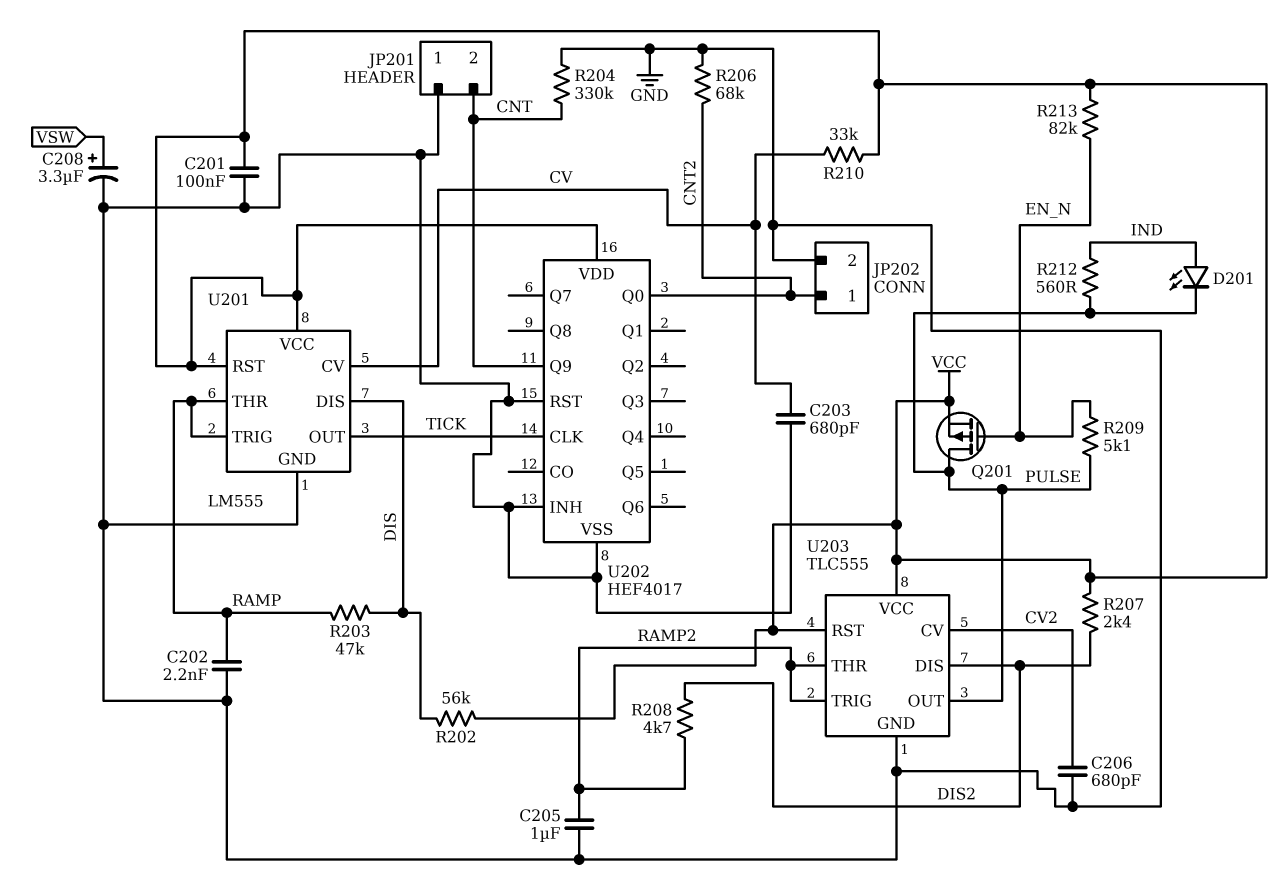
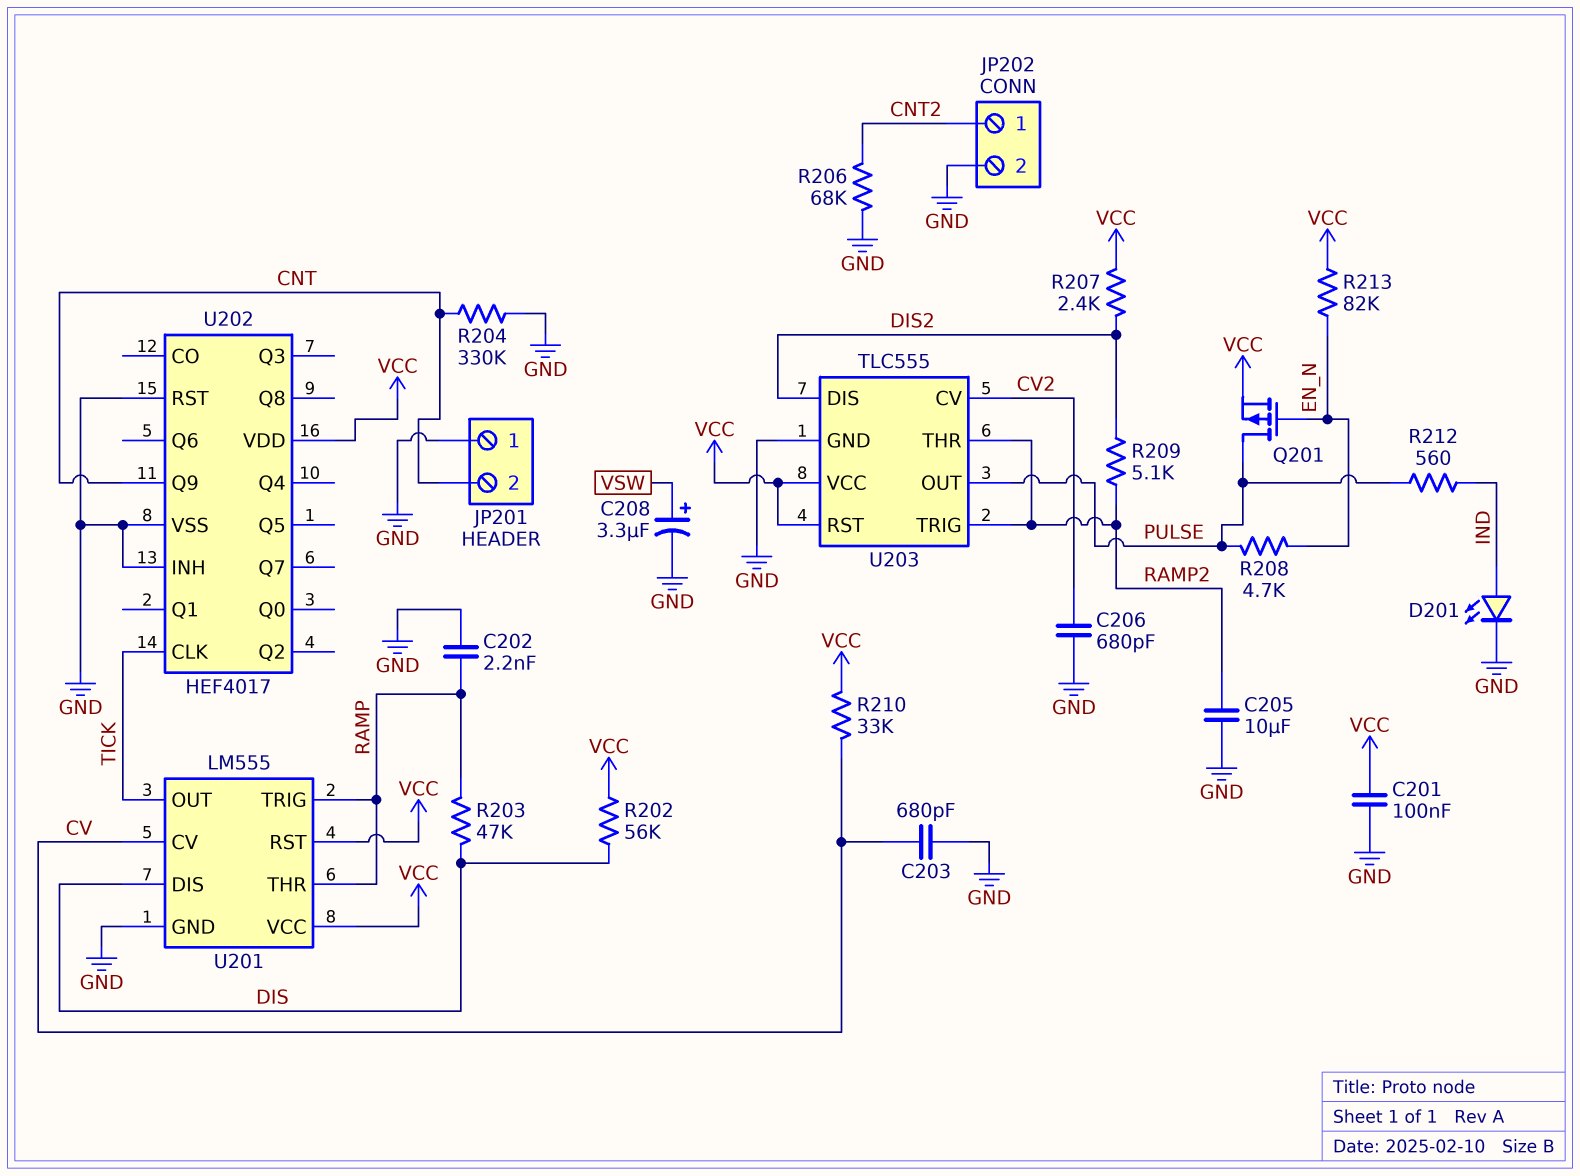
C205: 1uF (GND, RAMP2) -> 10uF (GND, RAMP2)
D201: LED (A IND, K PULSE) -> LED (A IND, K GND)
R208: 4.7k (DIS2, RAMP2) -> 4.7k (EN_N, PULSE)
R209: 5.1k (EN_N, PULSE) -> 5.1k (DIS2, RAMP2)
U202 pin Q0: CNT2 -> none

